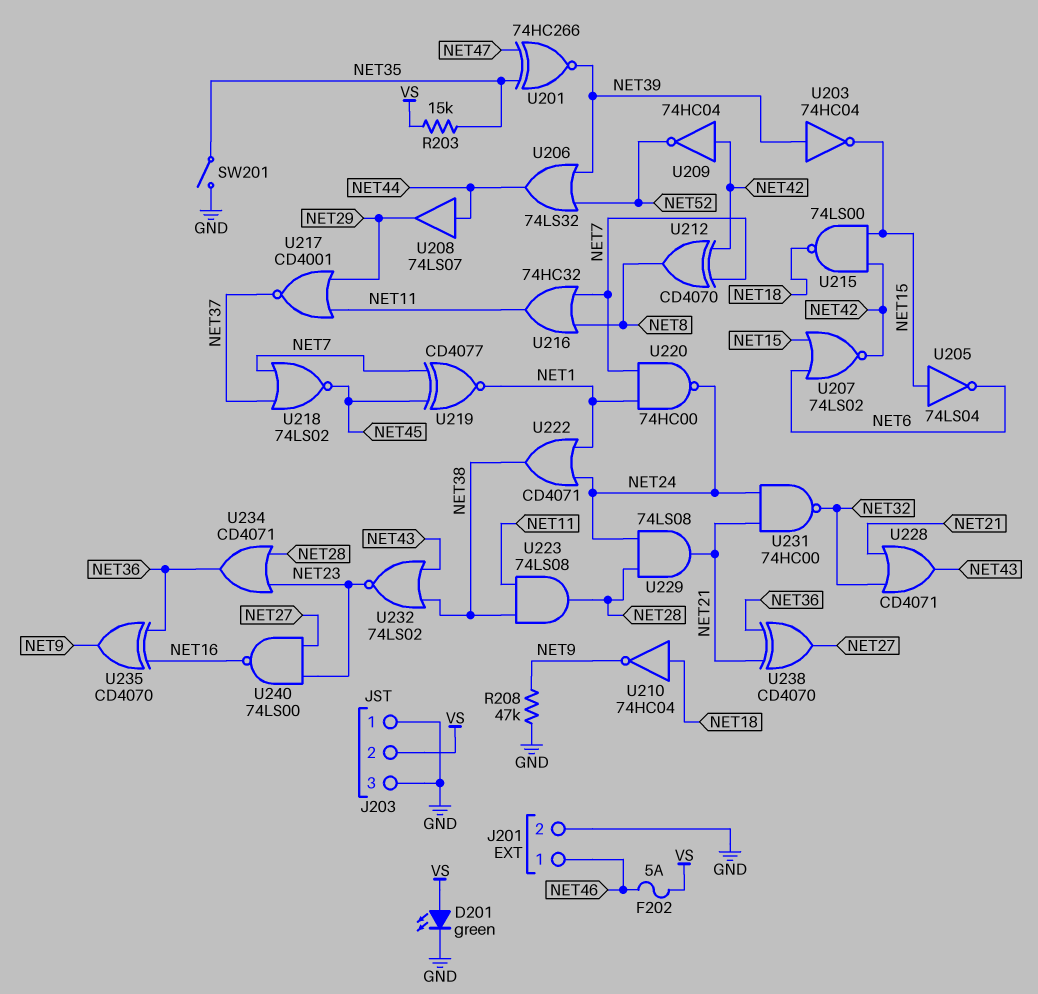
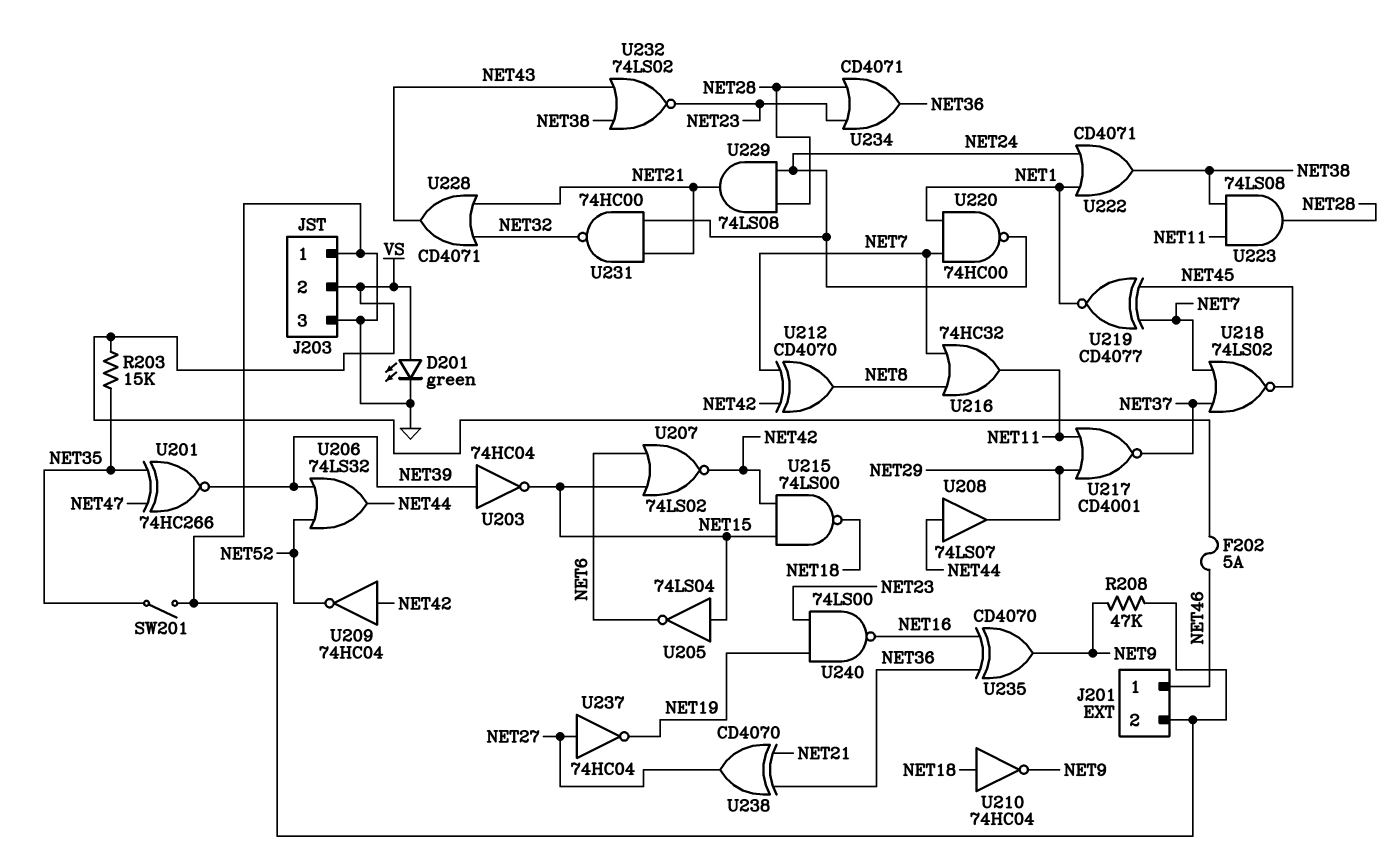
U237: none -> NOT 74HC04 (in NET27, out NET19)
U240: NAND 74LS00 (in NET23, in NET27, out NET16) -> NAND 74LS00 (in NET19, in NET23, out NET16)

